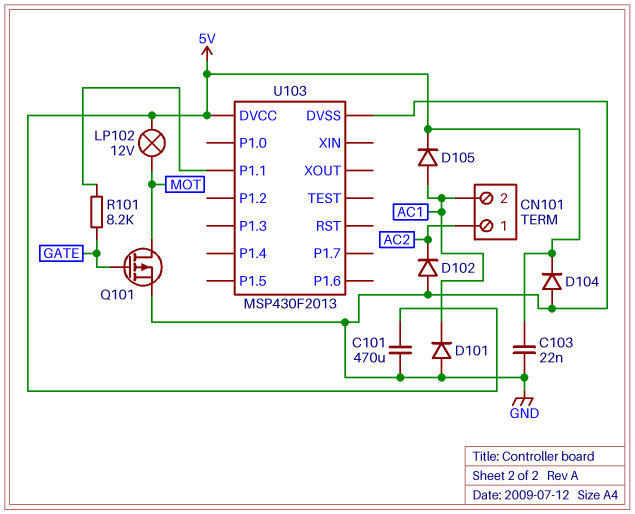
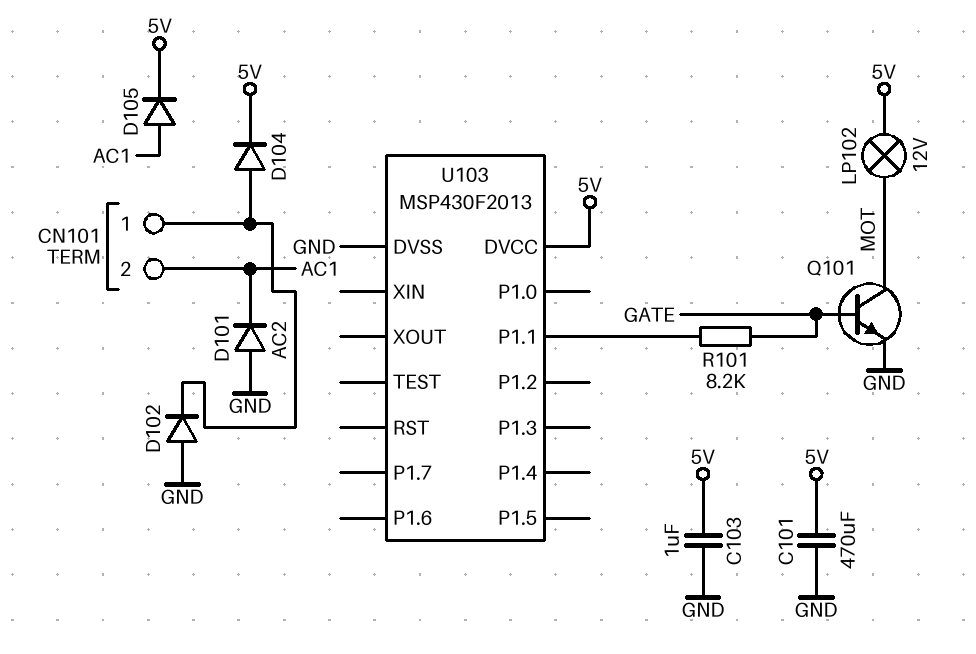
C103: 22nF (5V, GND) -> 1uF (5V, GND)
D104: diode (A GND, K 5V) -> diode (A AC2, K 5V)
Q101: PMOS (G GATE, D MOT, S GND) -> NPN (B GATE, C MOT, E GND)

